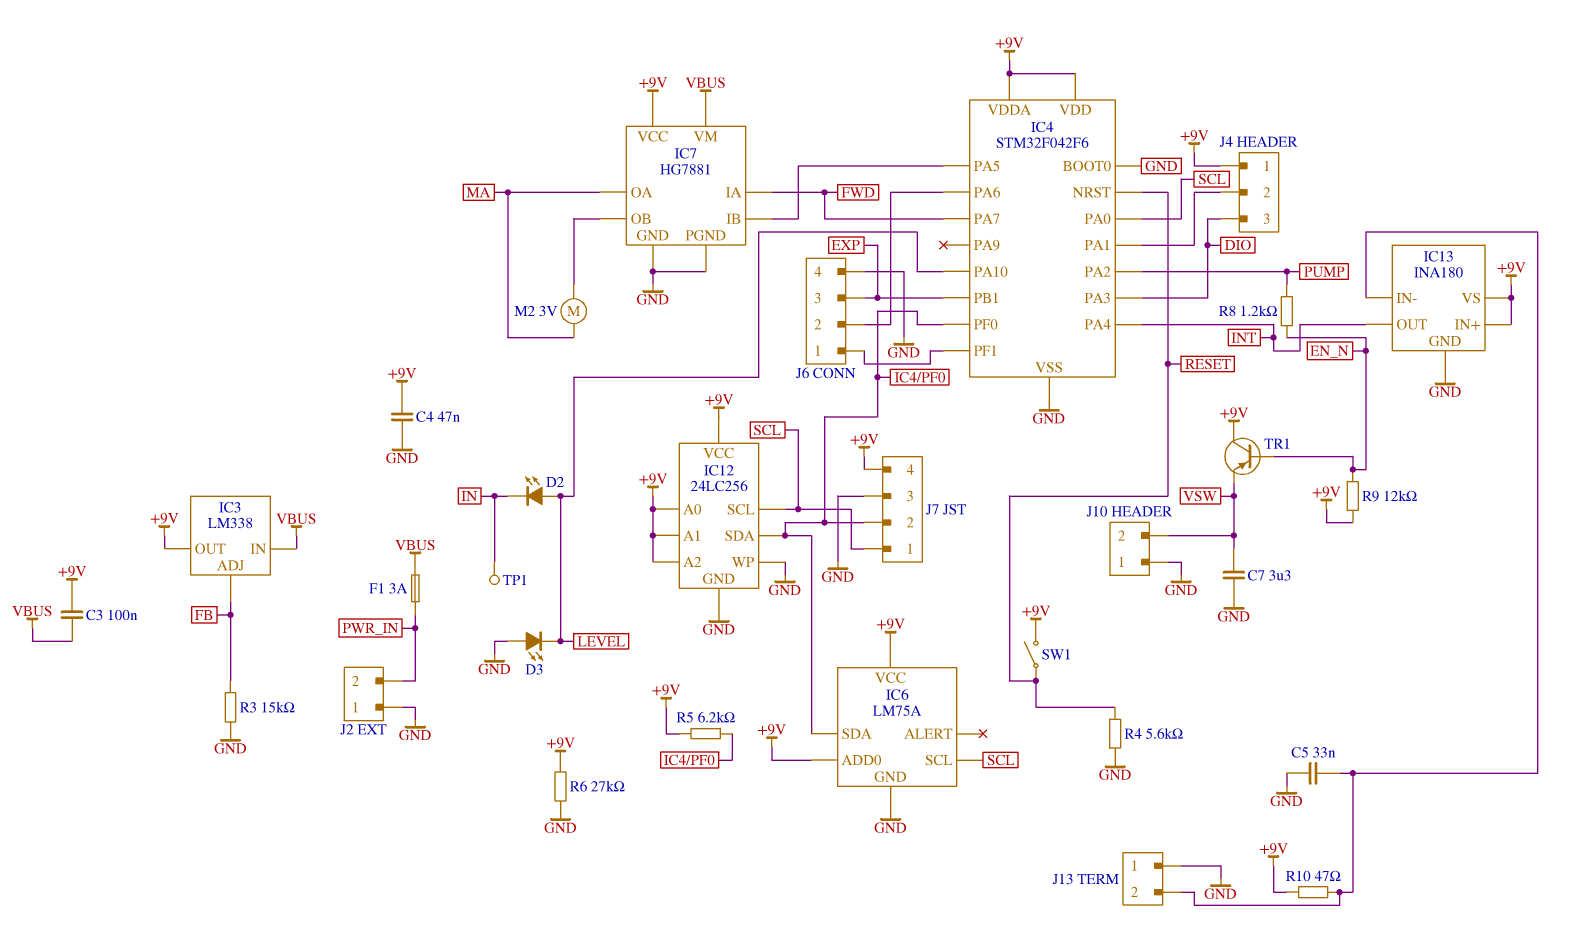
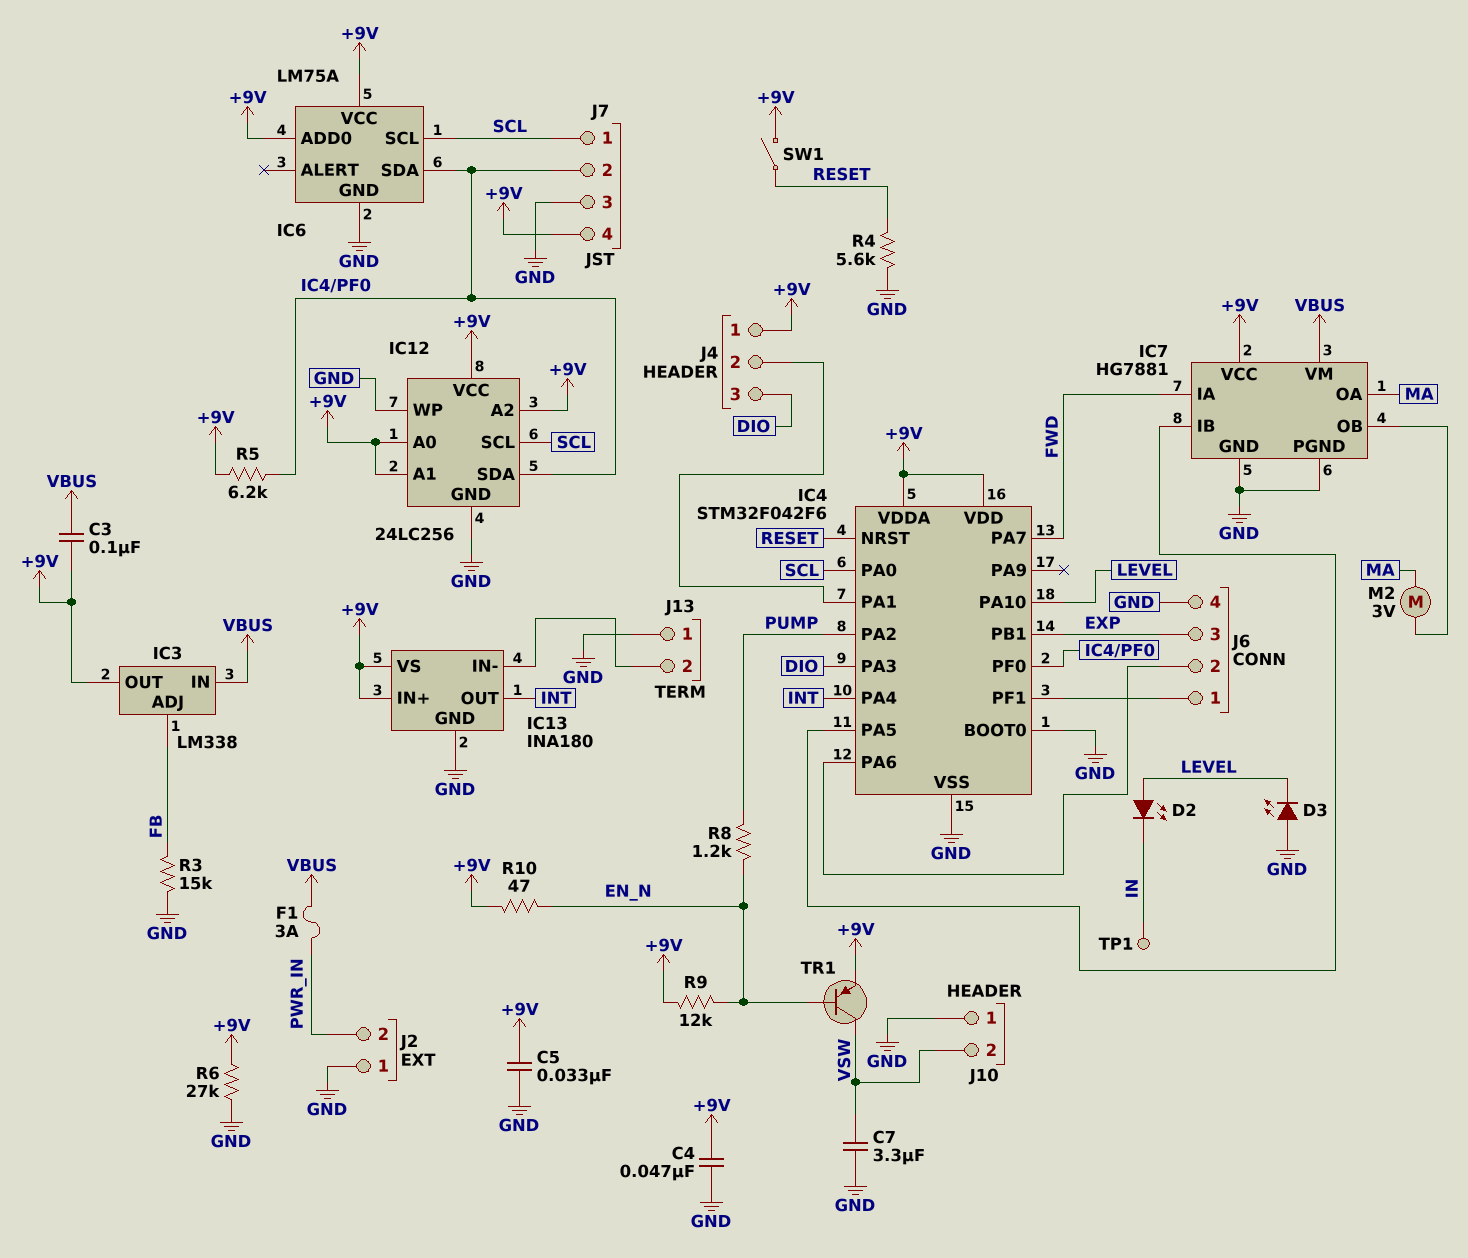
C5: 33nF (GND, IC13/IN-) -> 33nF (+9V, GND)
R10: 47 (+9V, IC13/IN-) -> 47 (+9V, EN_N)
TR1: PNP (B EN_N, C +9V, E VSW) -> PNP (B EN_N, C VSW, E +9V)

